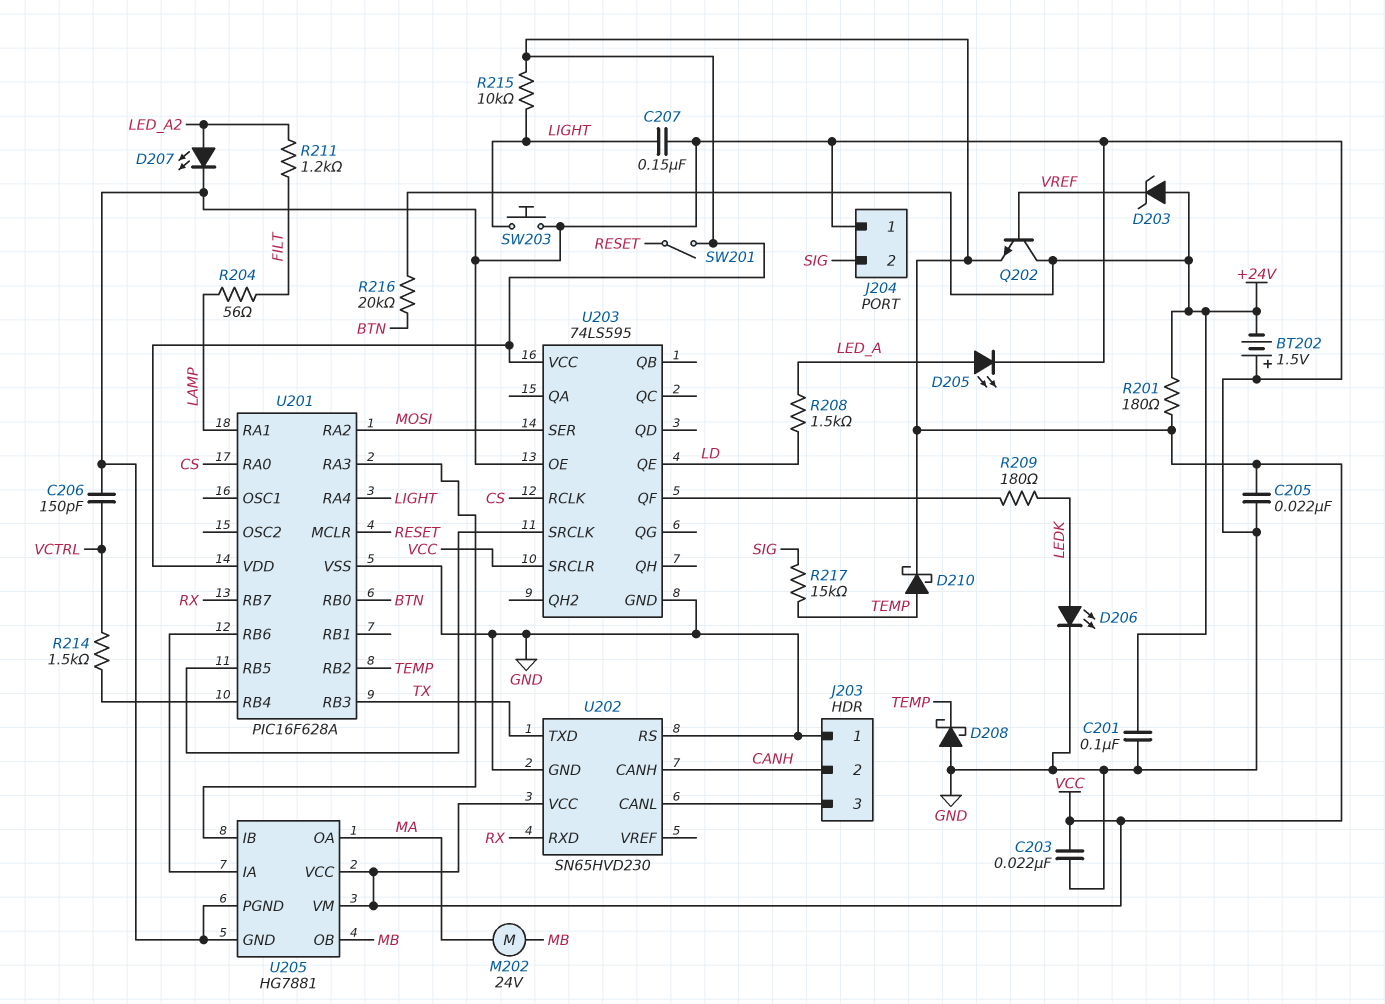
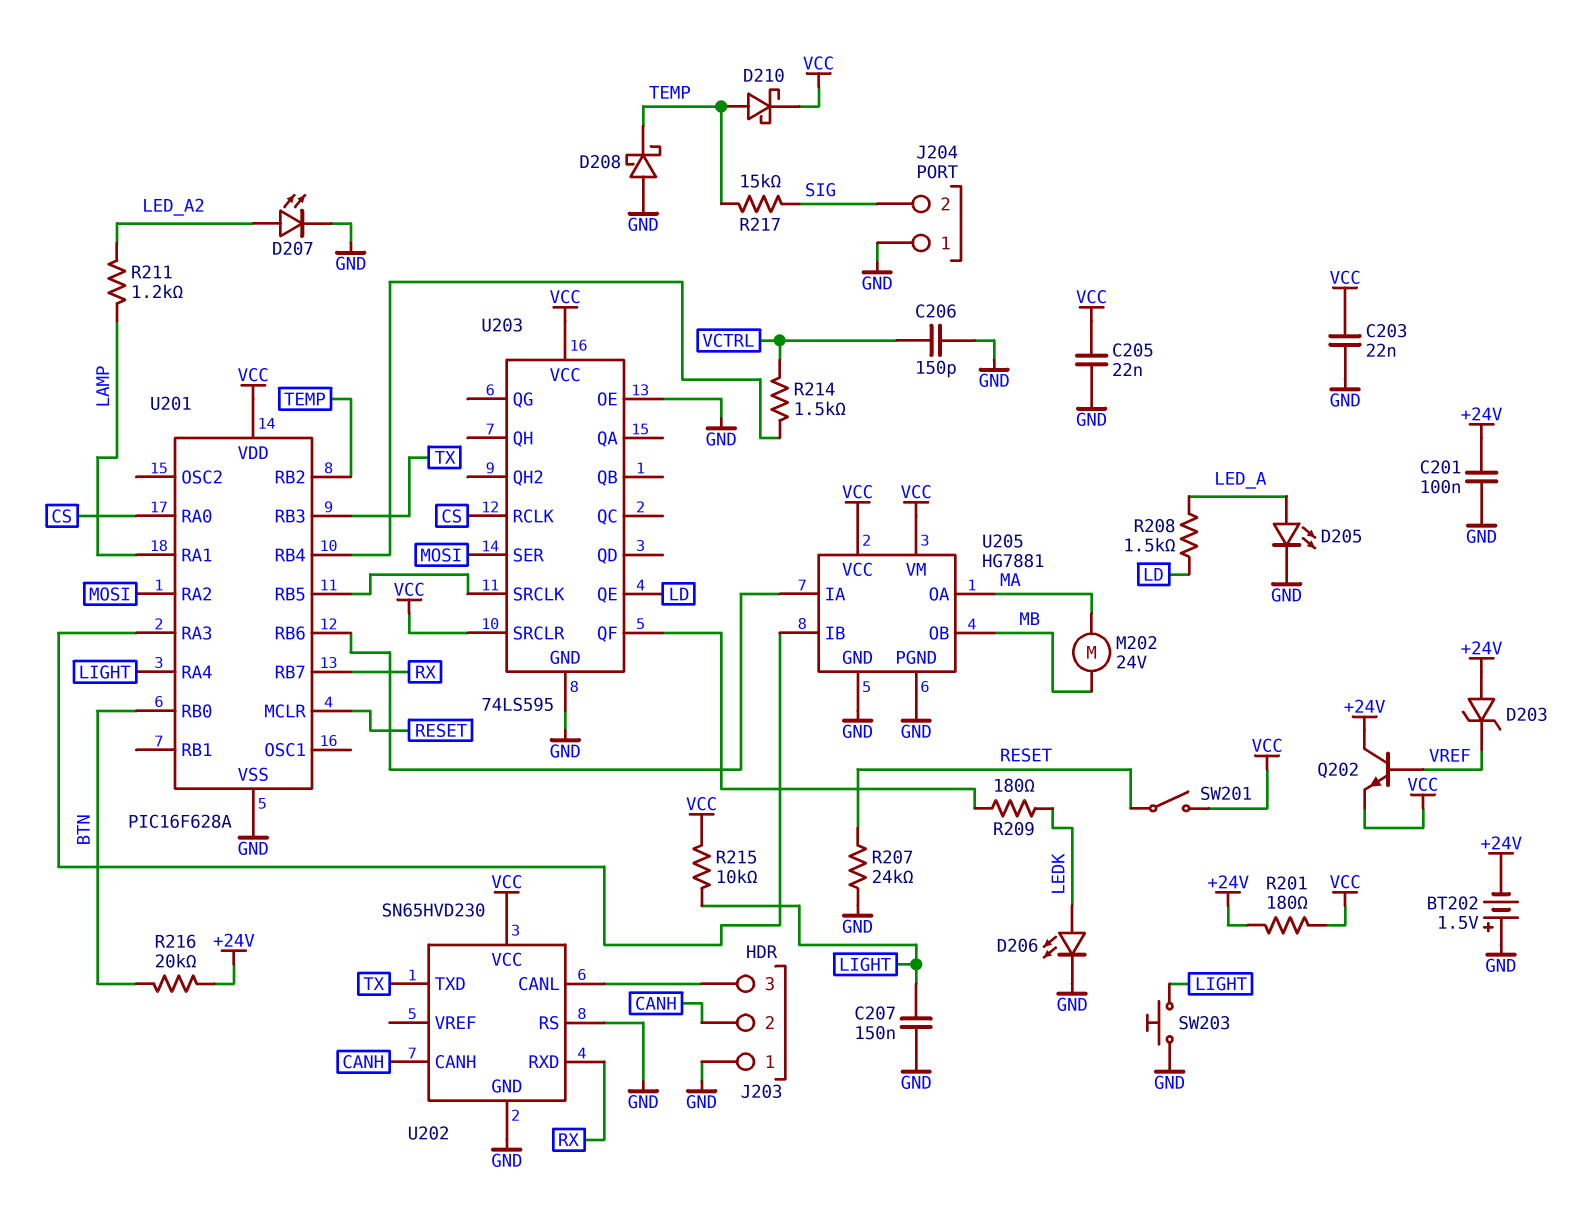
R204: 56 (FILT, LAMP) -> none
R207: none -> 24k (GND, RESET)
R211: 1.2k (FILT, LED_A2) -> 1.2k (LAMP, LED_A2)

